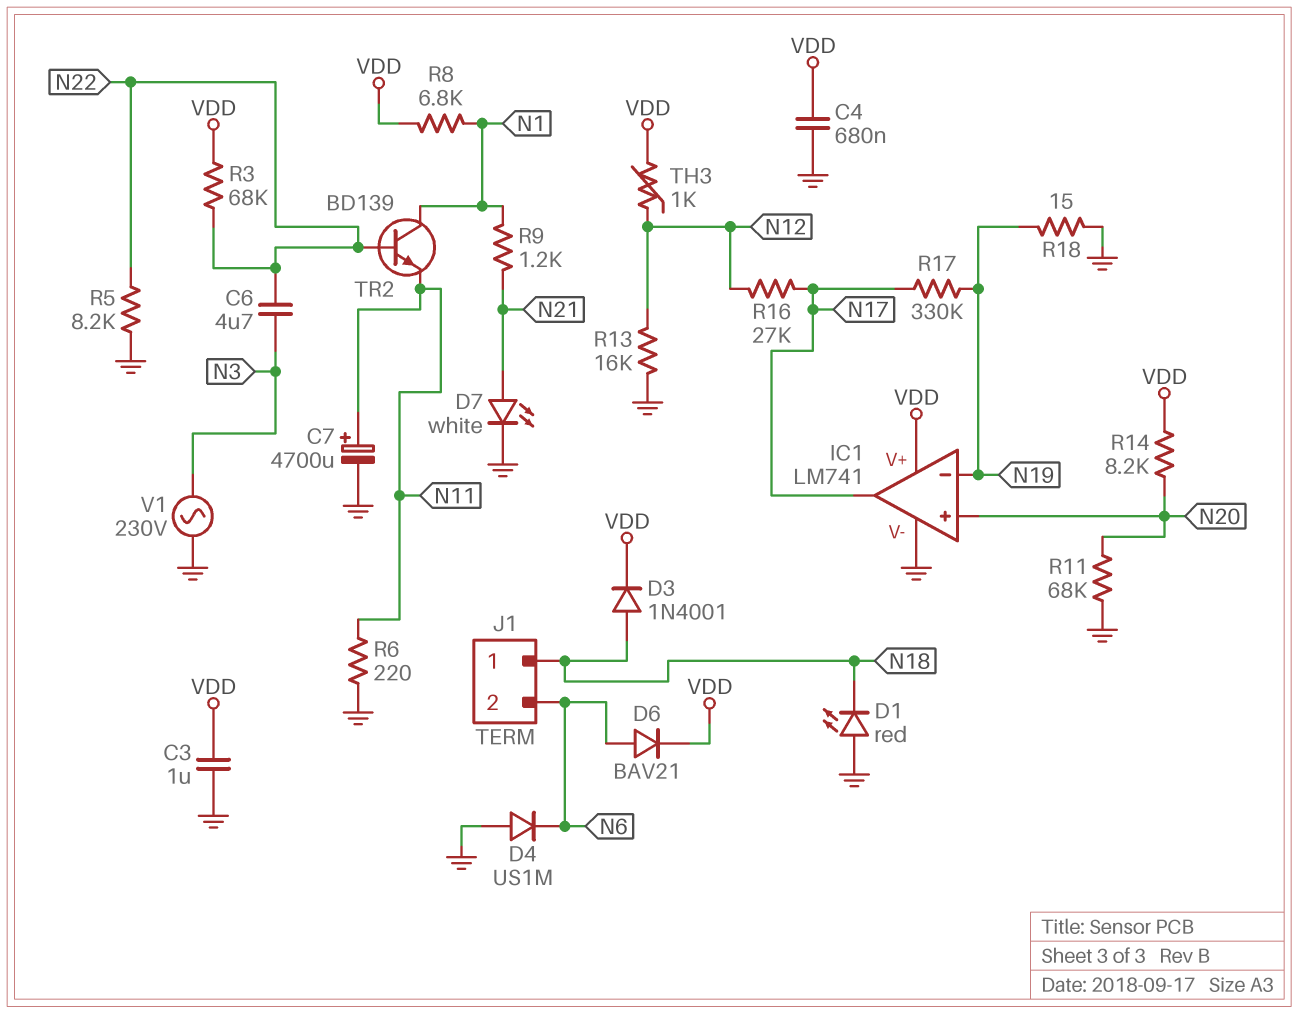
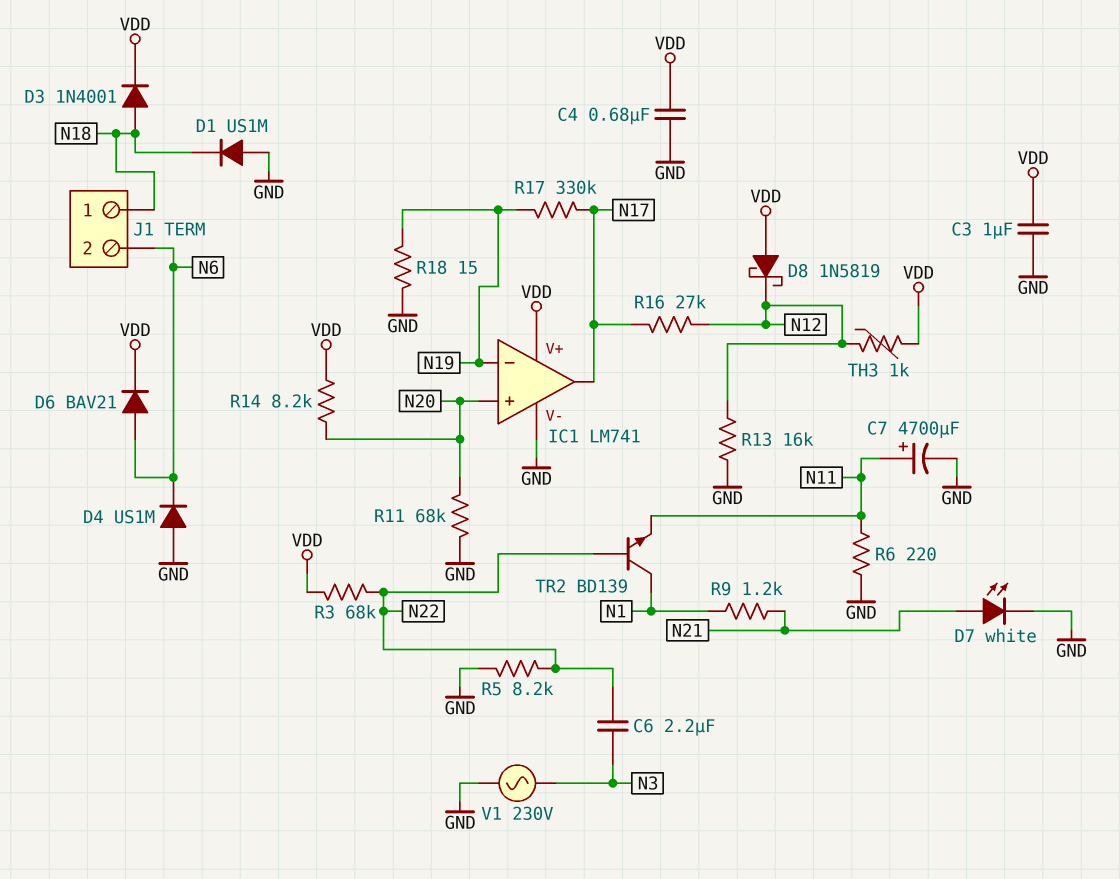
C6: 4.7uF (N3, N22) -> 2.2uF (N3, N22)
D1: LED red (A GND, K N18) -> diode US1M (A GND, K N18)
D8: none -> schottky 1N5819 (A VDD, K N12)
R8: 6.8k (N1, VDD) -> none

